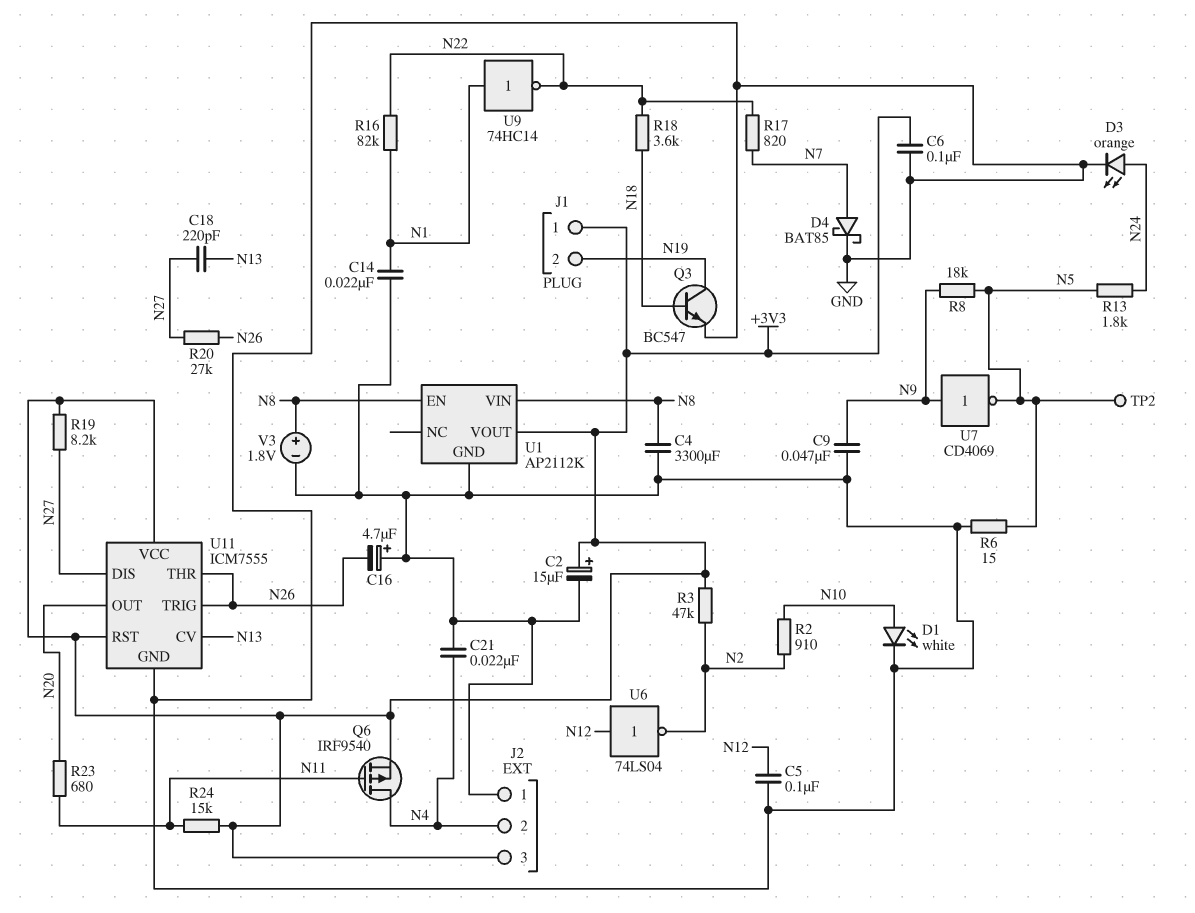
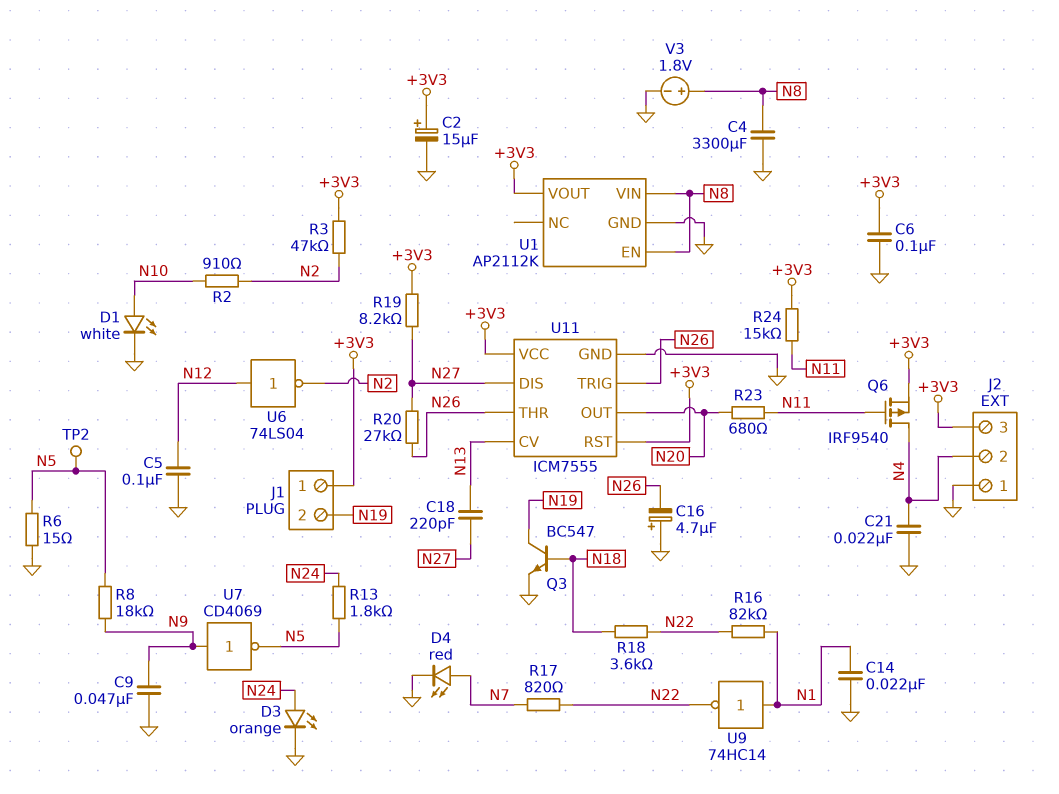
D4: schottky BAT85 (A N7, K GND) -> LED red (A N7, K GND)

